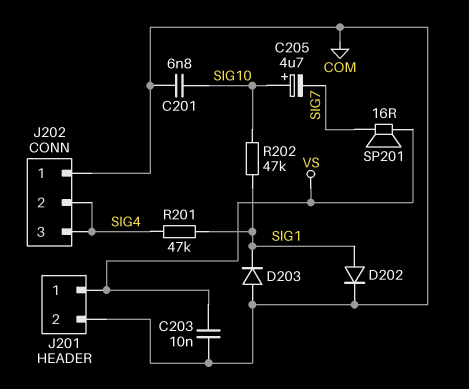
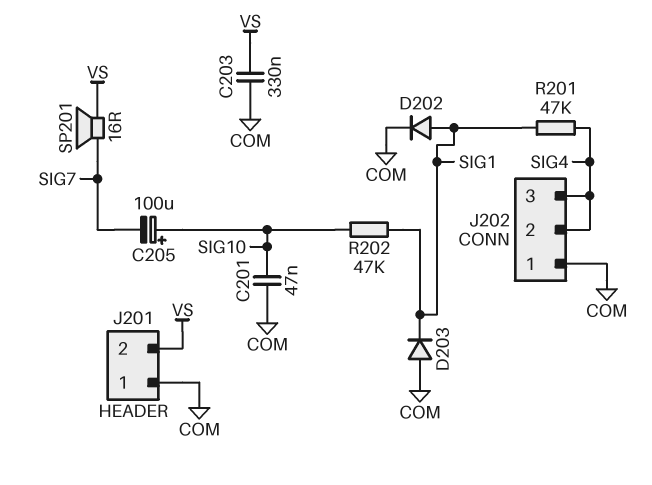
C201: 6.8nF (COM, SIG10) -> 47nF (COM, SIG10)
C203: 10nF (COM, VS) -> 330nF (COM, VS)
C205: 4.7uF (plus SIG10, minus SIG7) -> 100uF (plus SIG10, minus SIG7)
J201 pin 1: VS -> COM
J201 pin 2: COM -> VS

